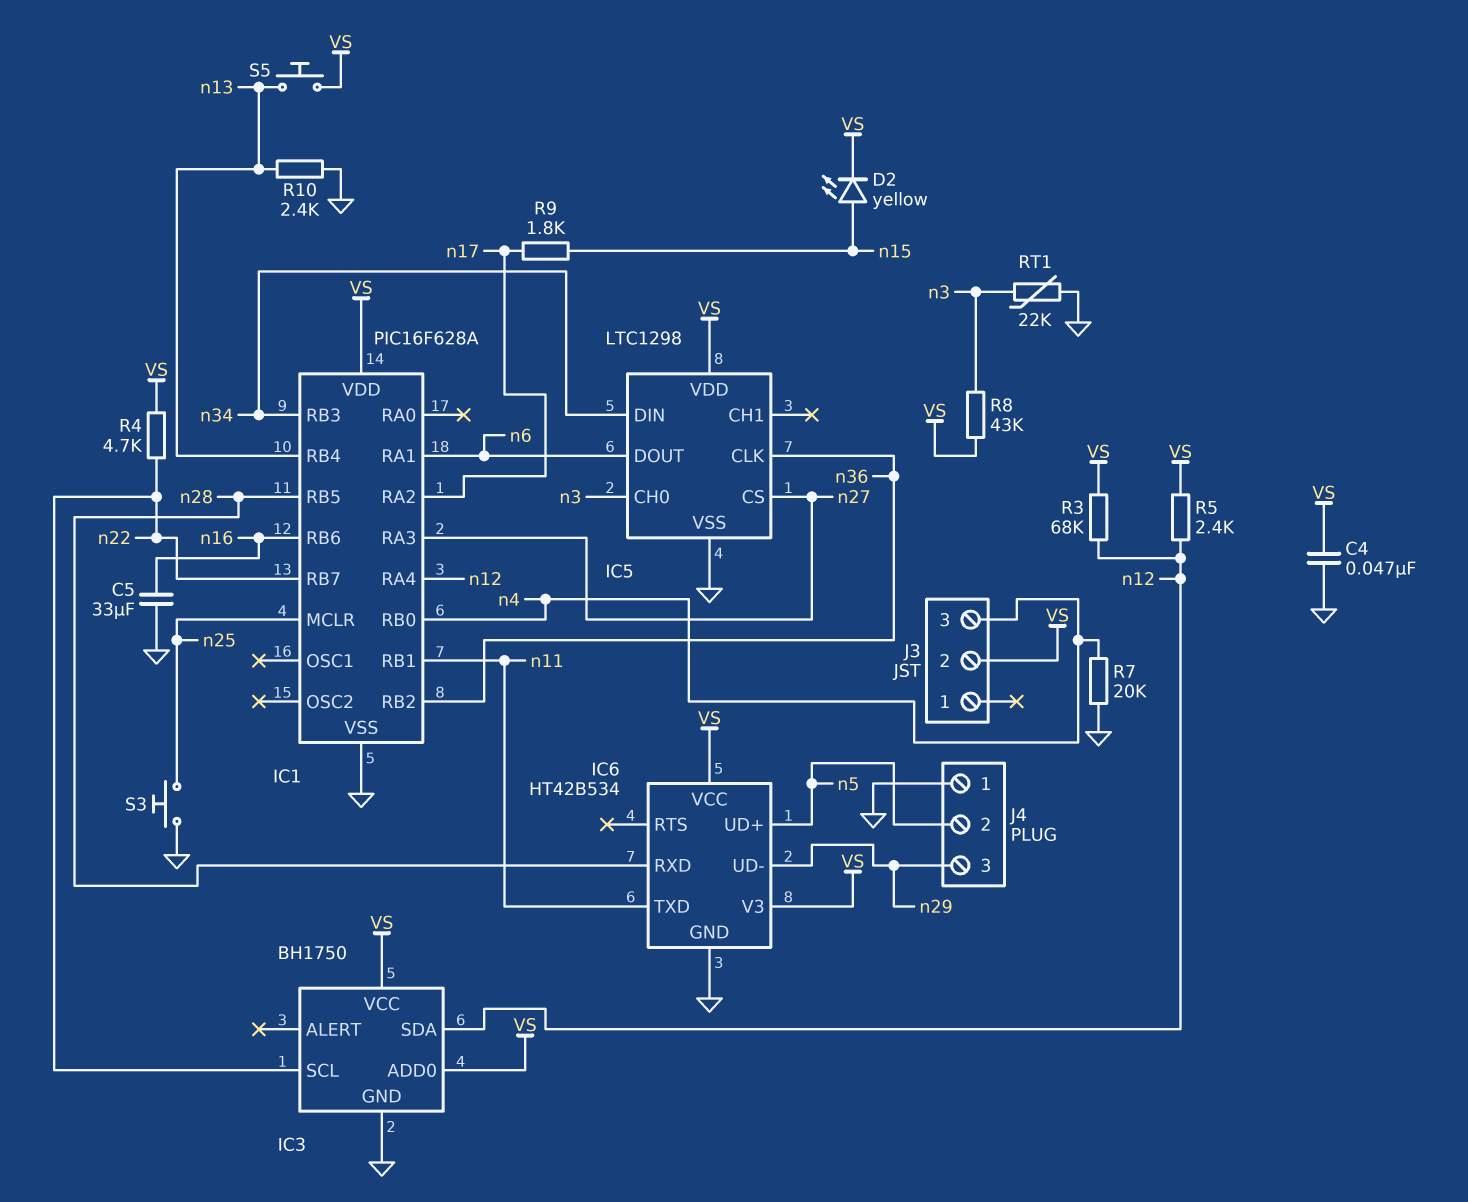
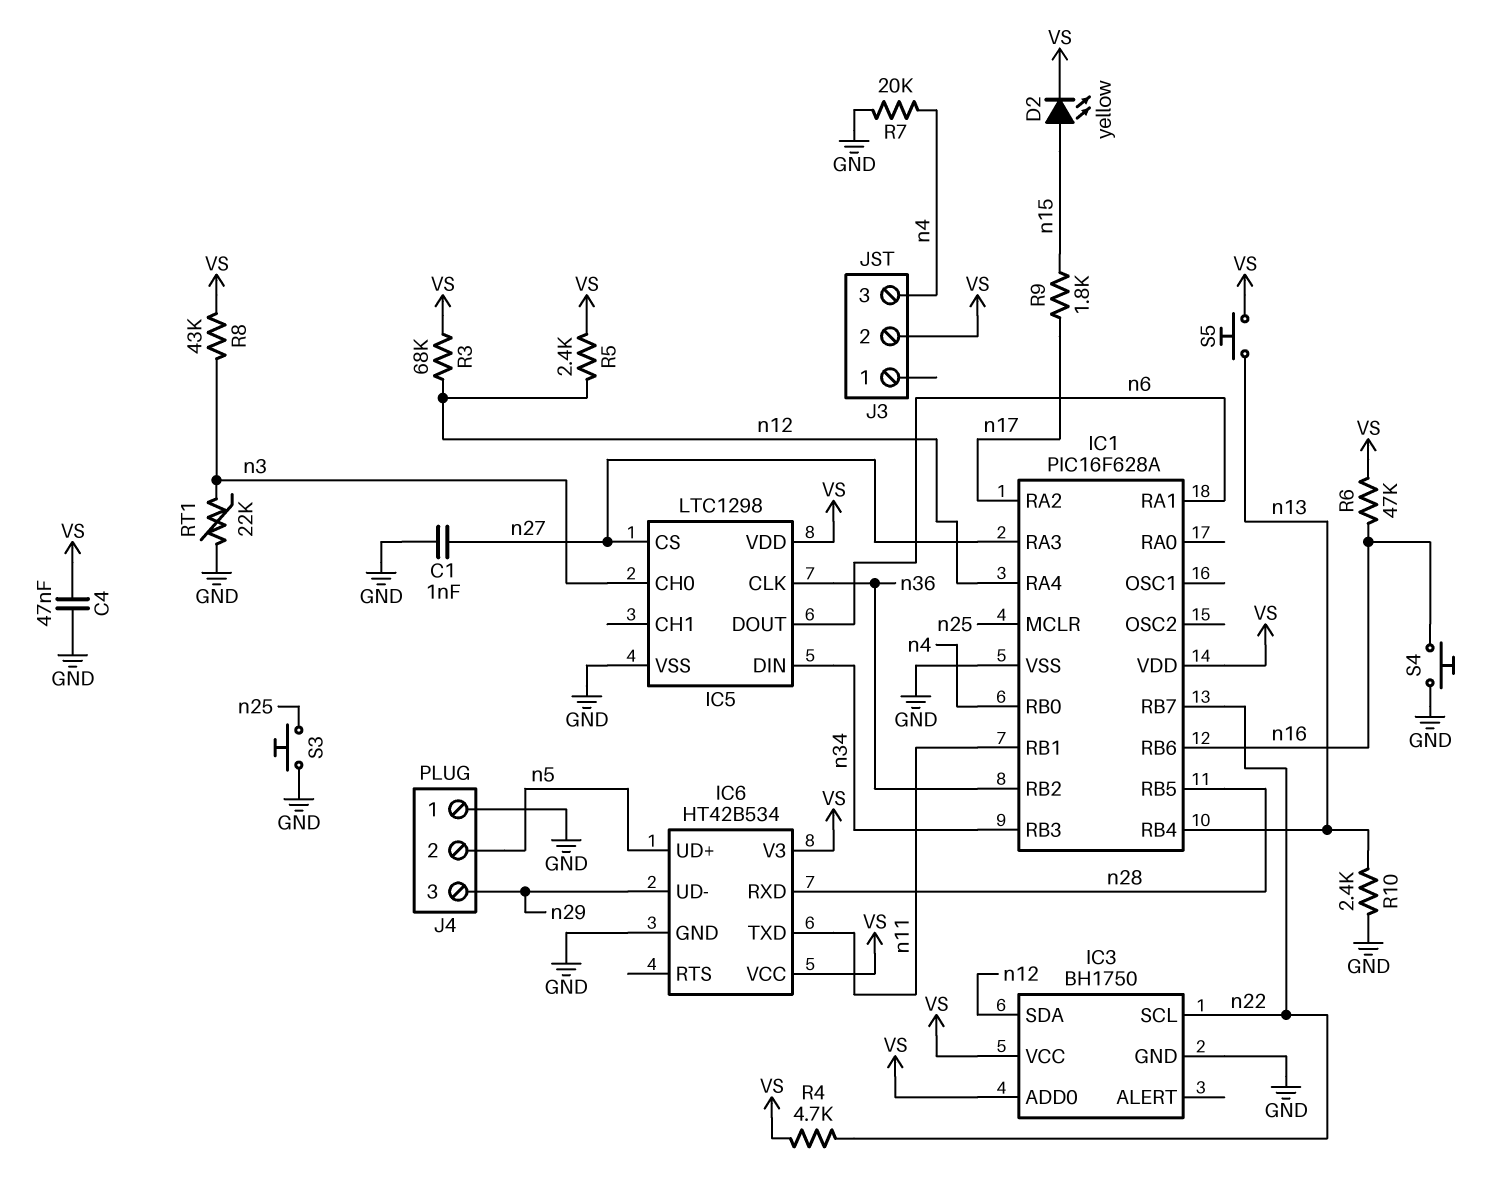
C1: none -> 1nF (GND, n27)
C5: 33uF (GND, n16) -> none
R6: none -> 47k (VS, n16)
S4: none -> button (GND, n16)

